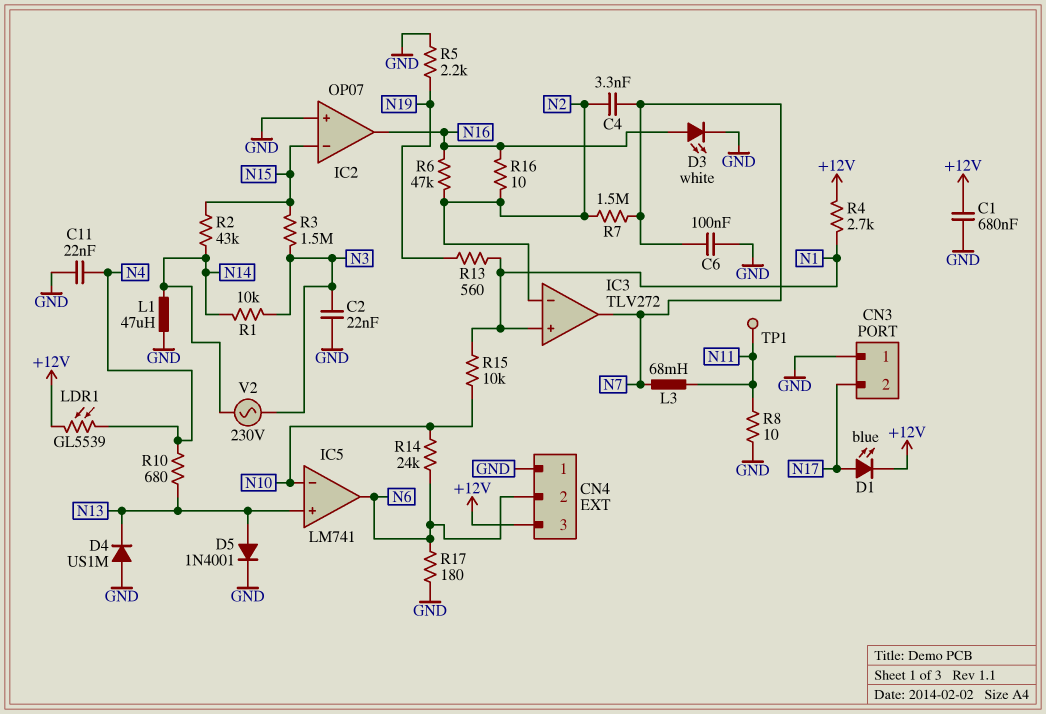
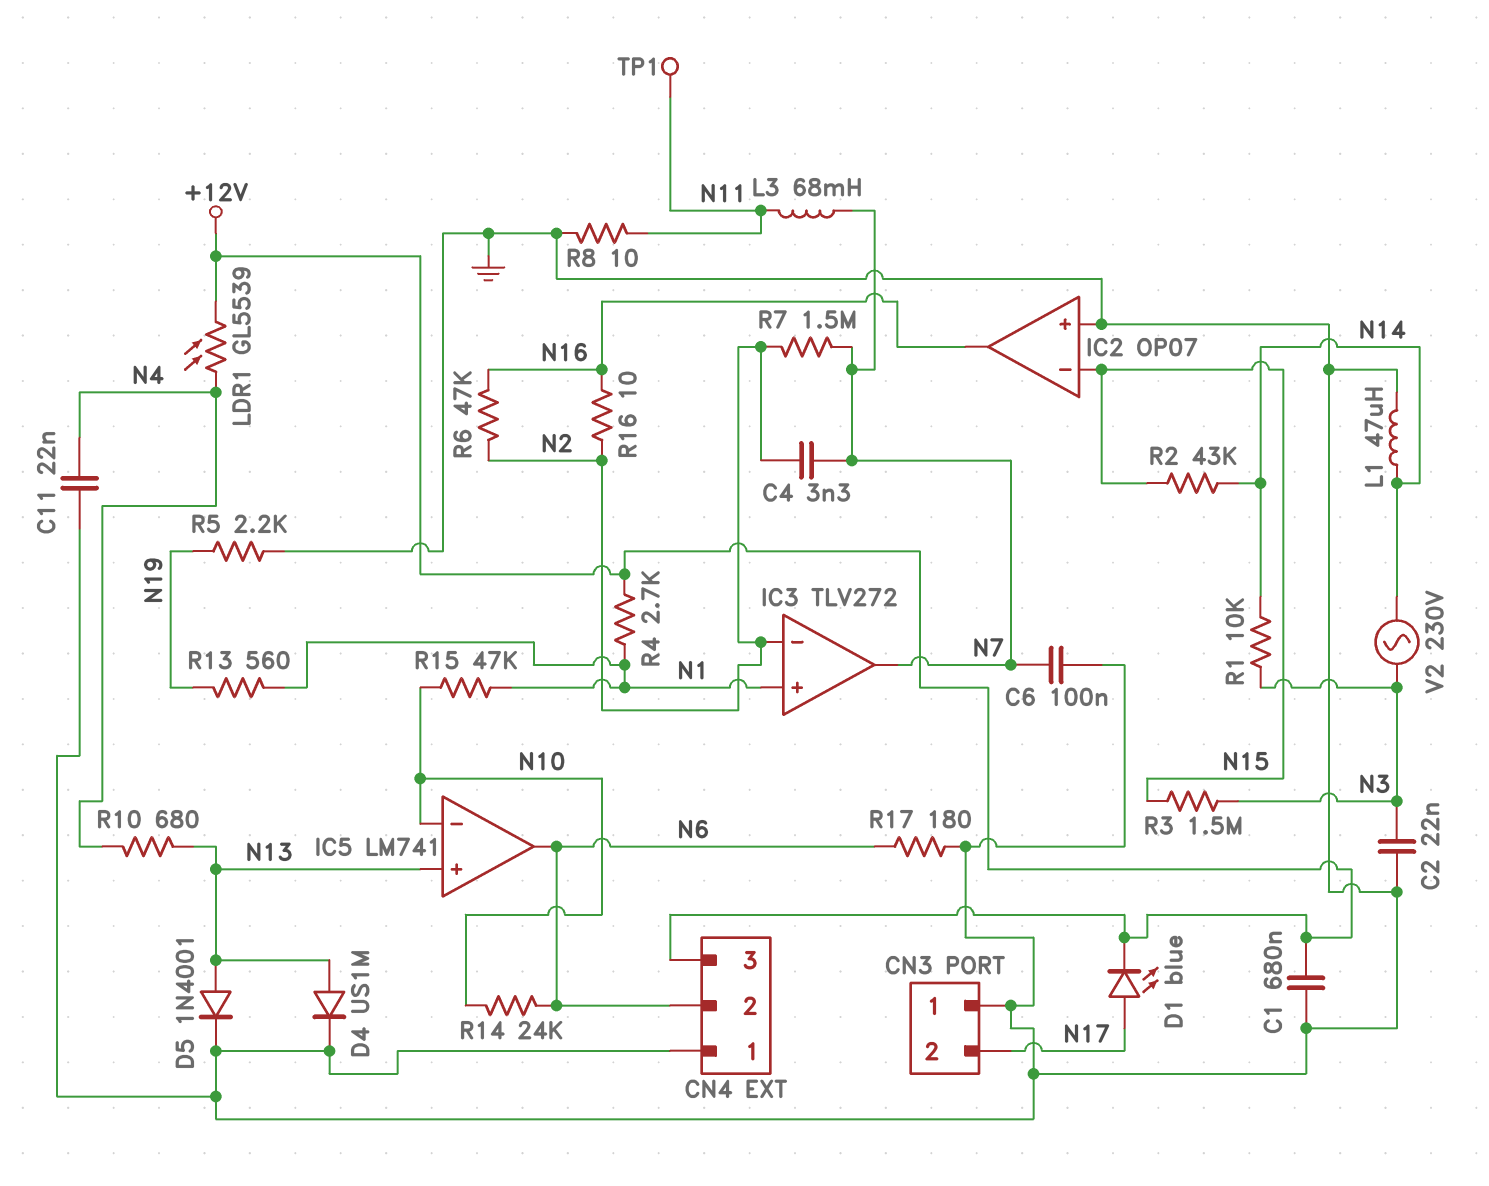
D3: LED white (A N16, K GND) -> none
D4: diode US1M (A GND, K N13) -> diode US1M (A N13, K GND)
R15: 10k (N1, N10) -> 47k (N1, N10)

